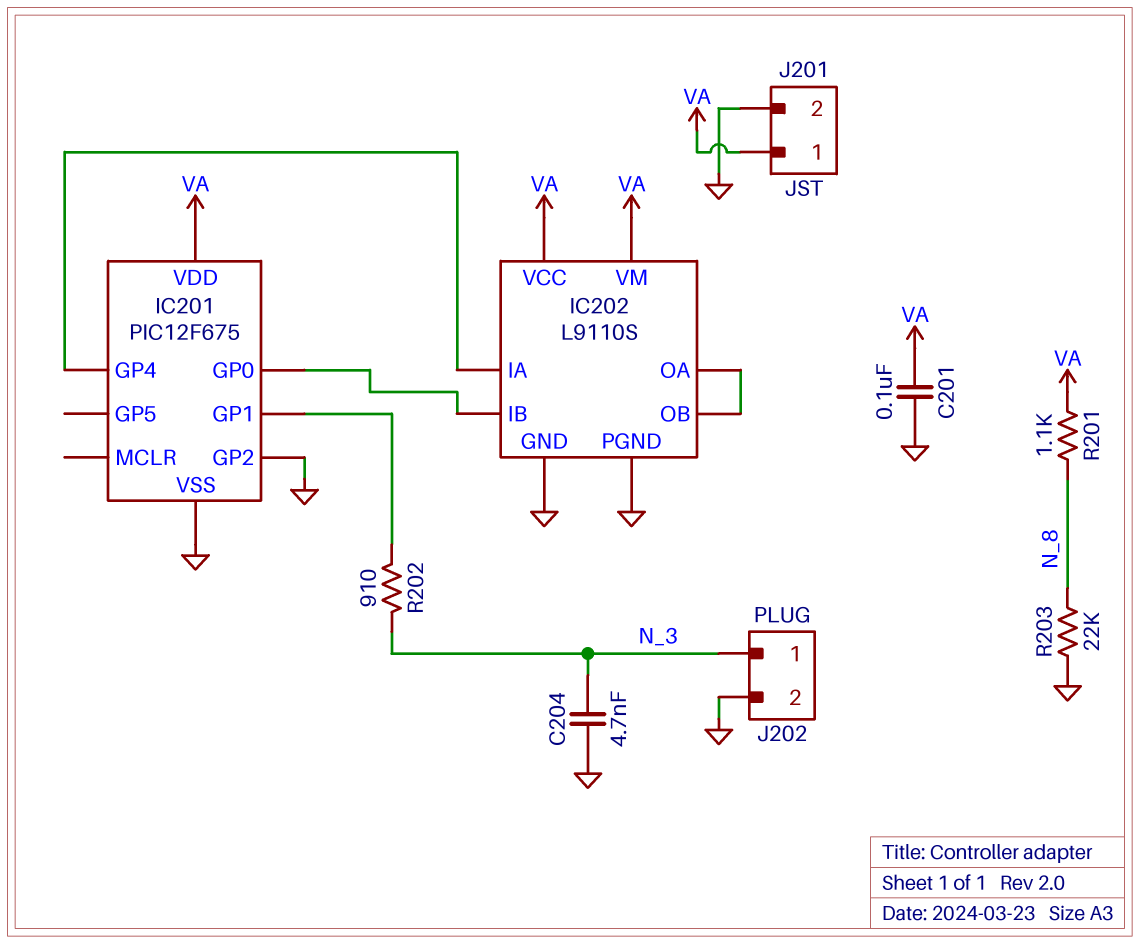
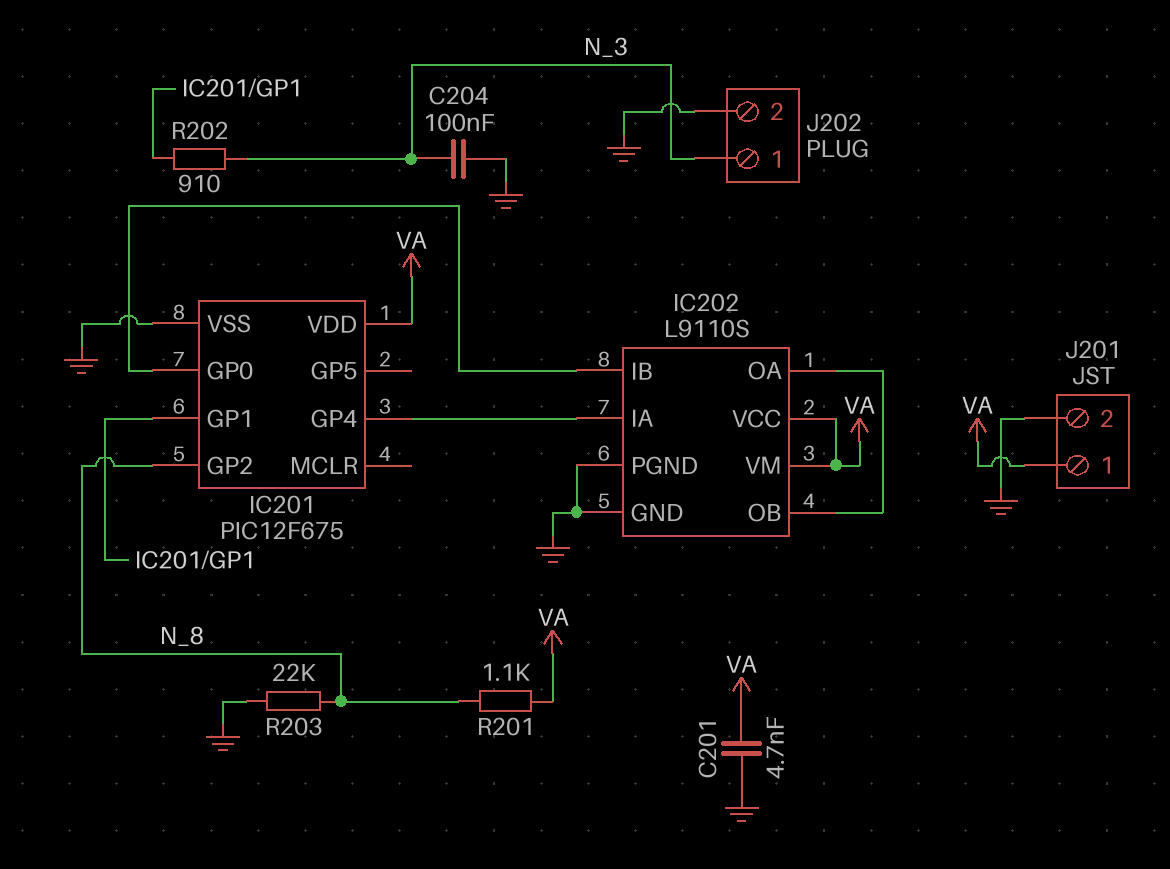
C201: 100nF (GND, VA) -> 4.7nF (GND, VA)
C204: 4.7nF (GND, N_3) -> 100nF (GND, N_3)
IC201 pin GP2: GND -> N_8

